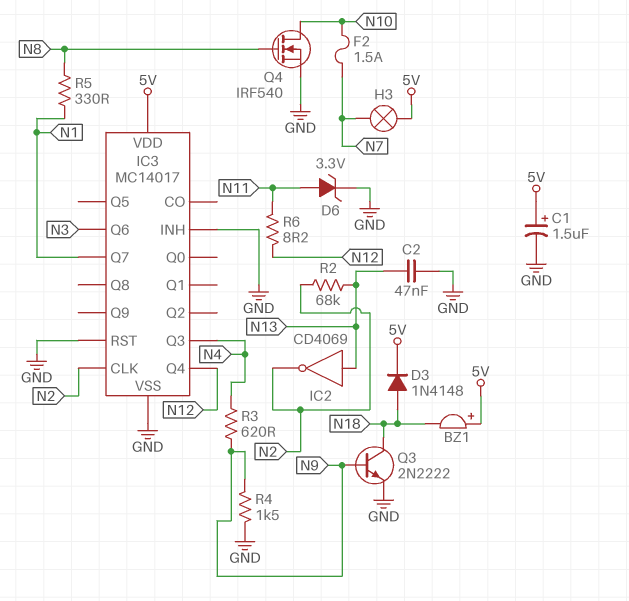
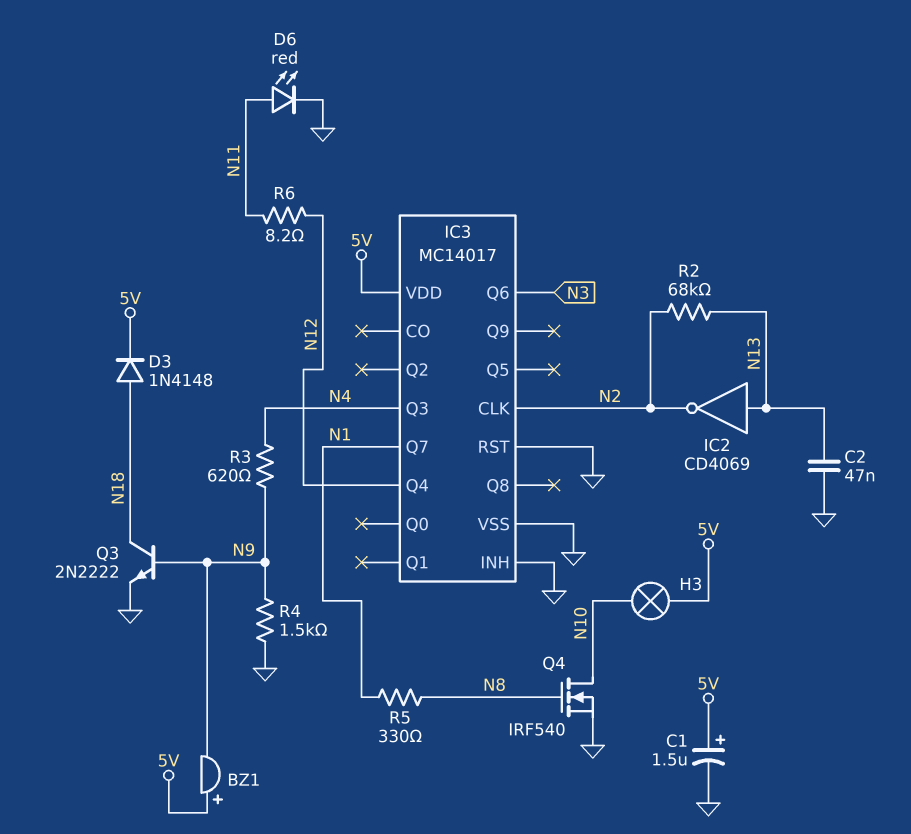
BZ1: buzzer (plus 5V, minus N18) -> buzzer (plus 5V, minus N9)
D6: zener 3.3V (A N11, K GND) -> LED red (A N11, K GND)
F2: 1.5A (N7, N10) -> none
H3: lamp (5V, N7) -> lamp (5V, N10)

